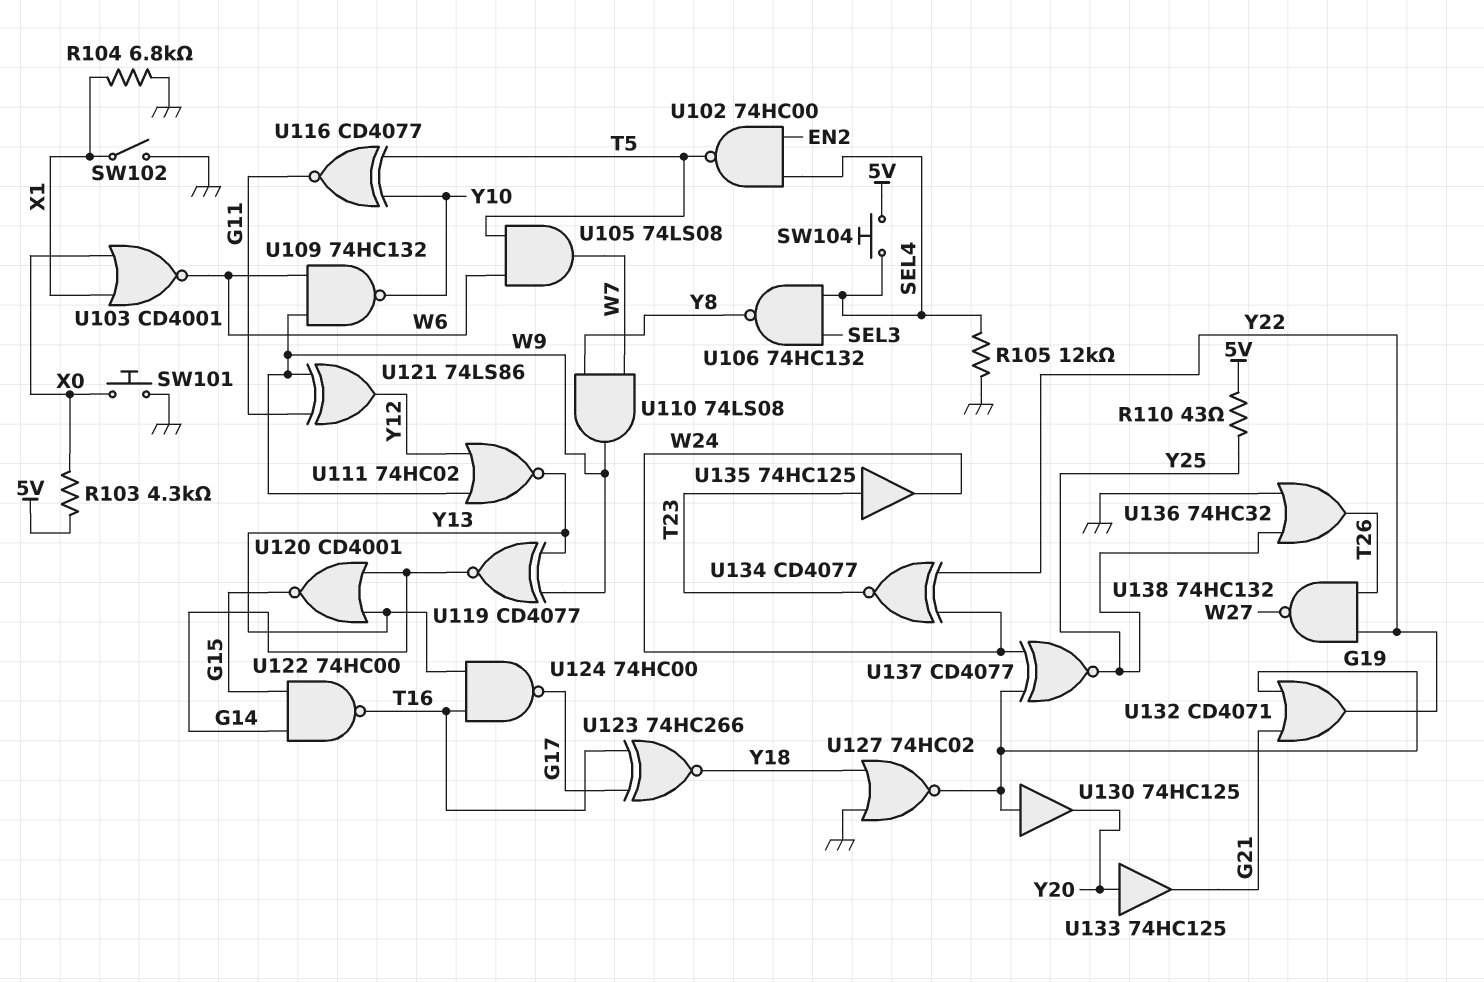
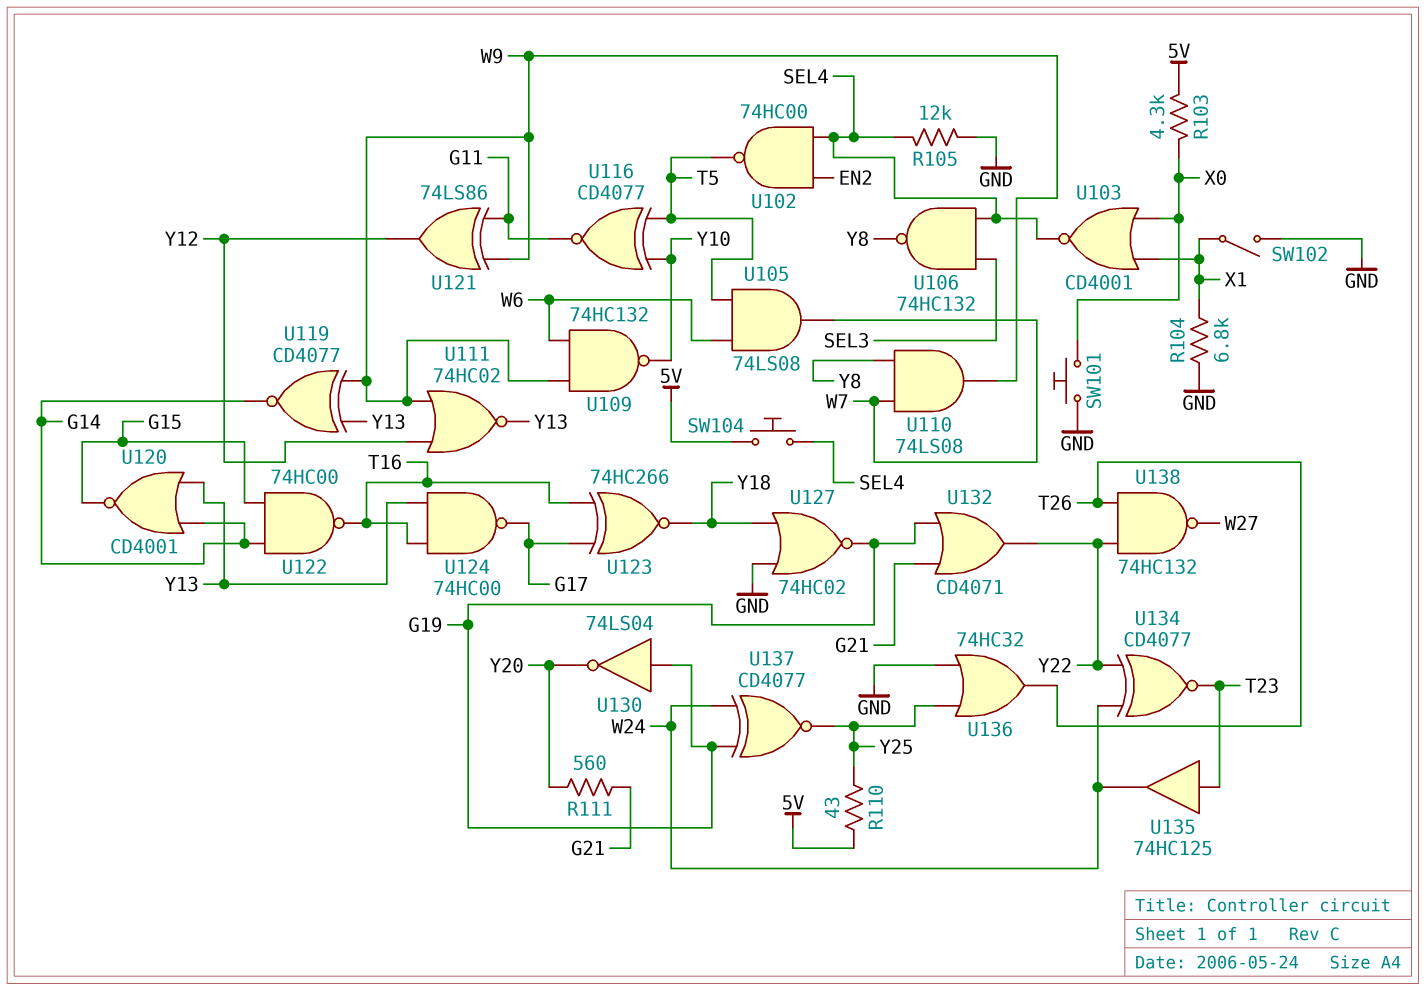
R111: none -> 560 (G21, Y20)
U103: NOR CD4001 (in X0, in X1, out W6) -> NOR CD4001 (in X0, in X1, out SEL4)
U130: buffer 74HC125 (in G19, out Y20) -> NOT 74LS04 (in G19, out Y20)
U133: buffer 74HC125 (in Y20, out G21) -> none

